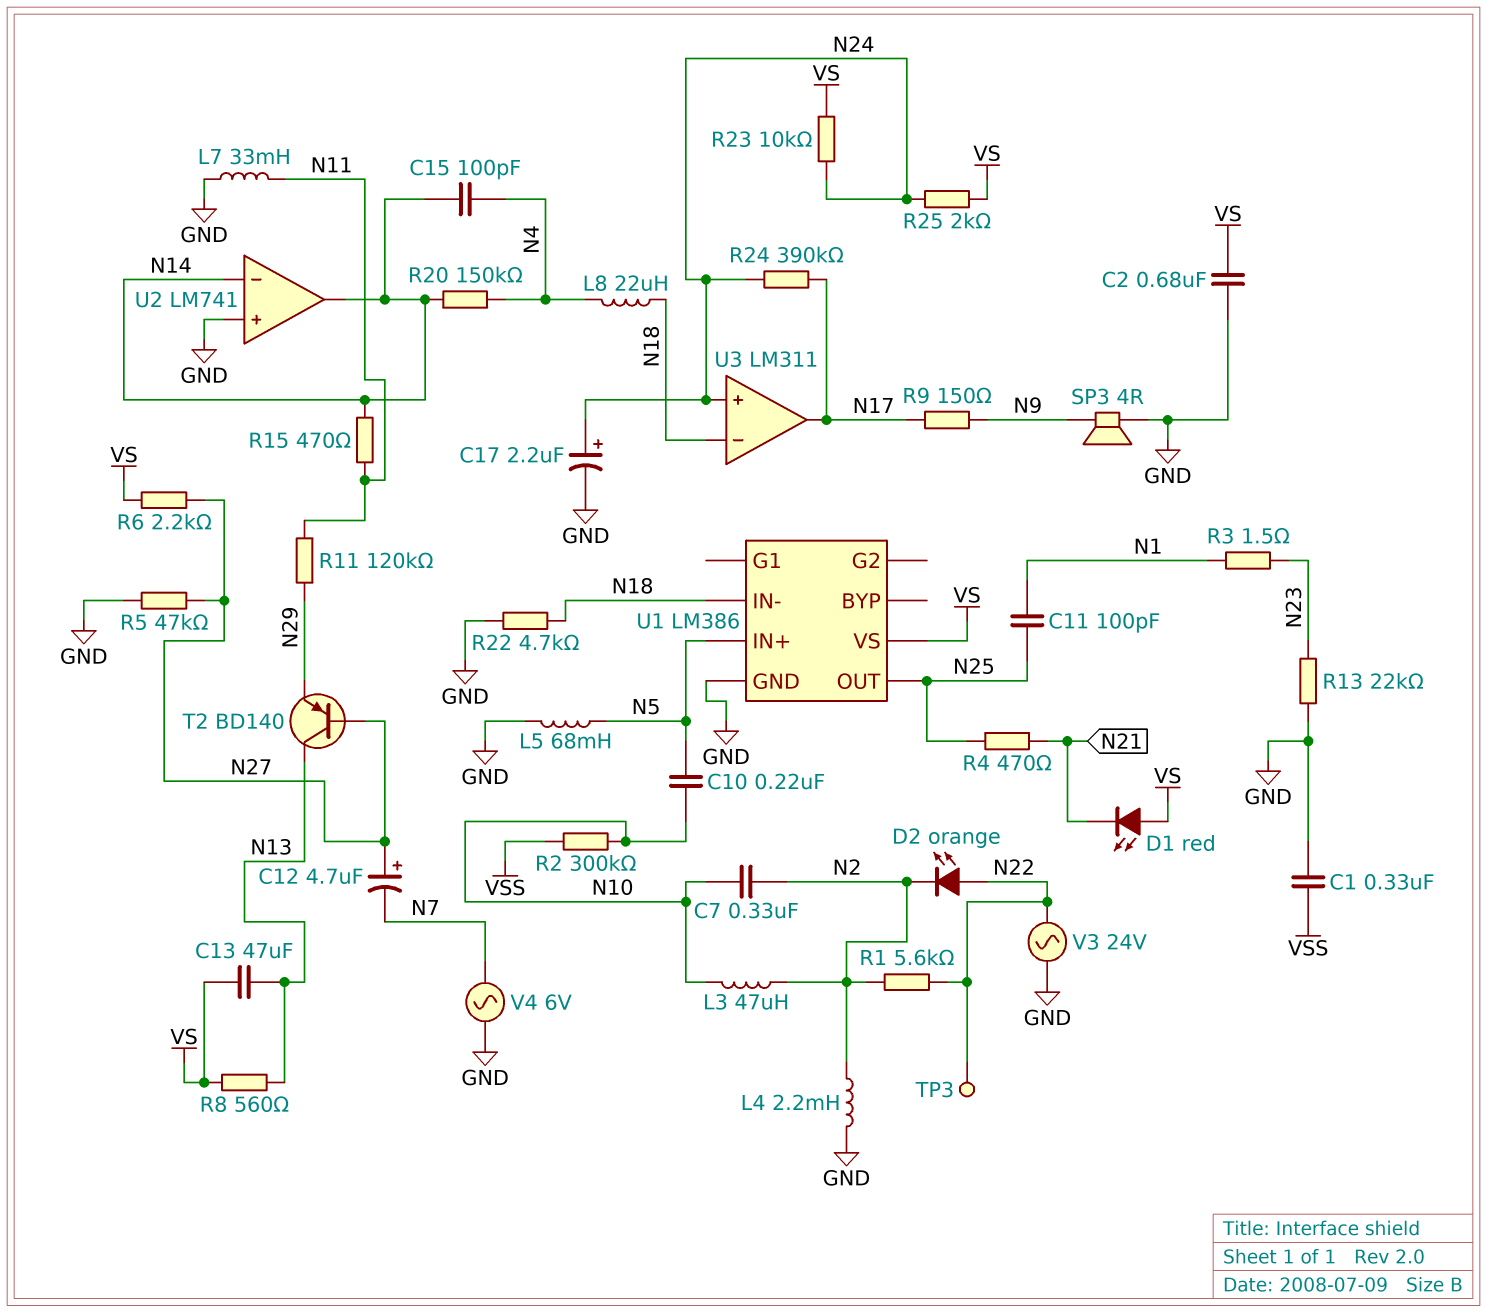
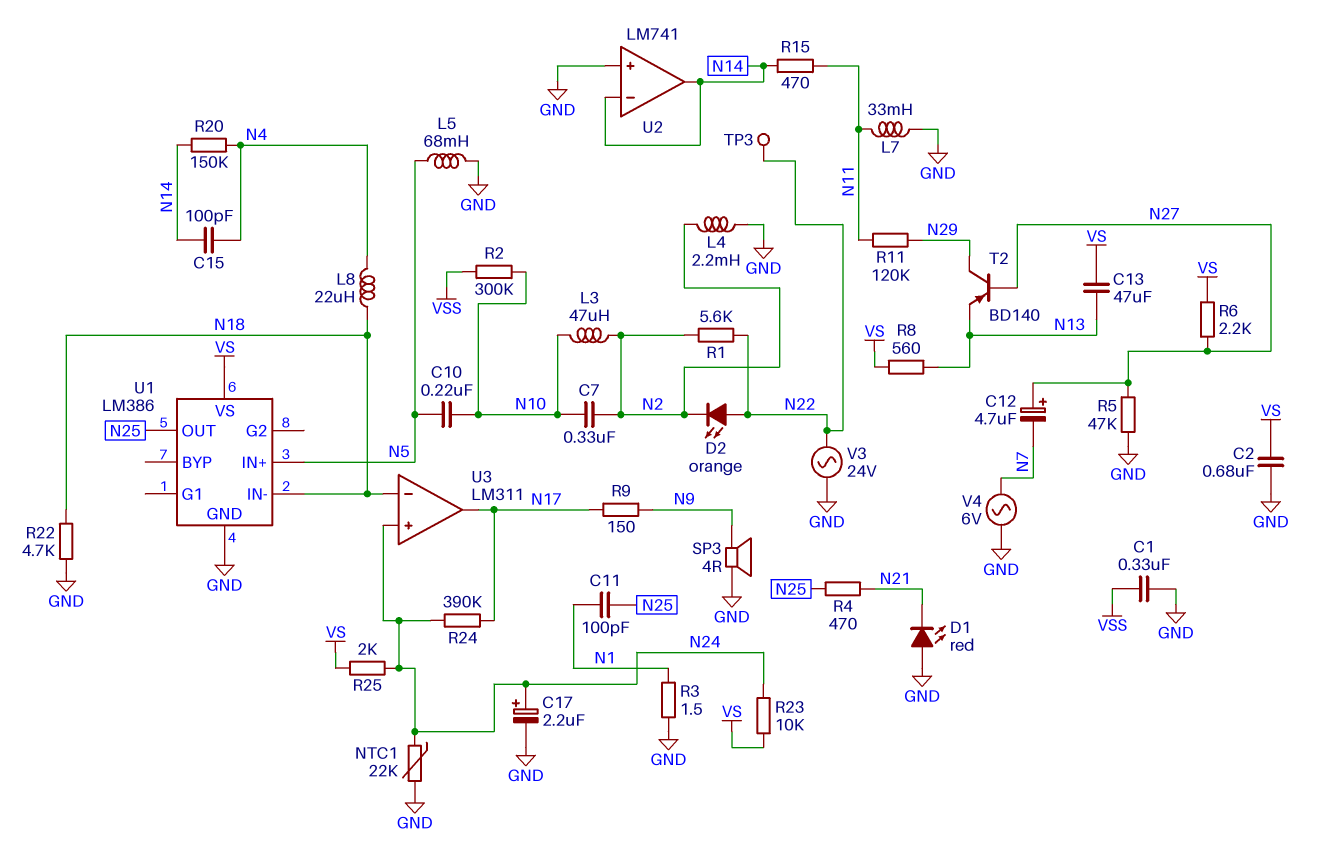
D1: LED red (A VS, K N21) -> LED red (A GND, K N21)
NTC1: none -> 22k (GND, N24)
R3: 1.5 (N1, N23) -> 1.5 (GND, N1)
R13: 22k (GND, N23) -> none
T2: PNP BD140 (B N27, C N13, E N29) -> PNP BD140 (B N27, C N29, E N13)

